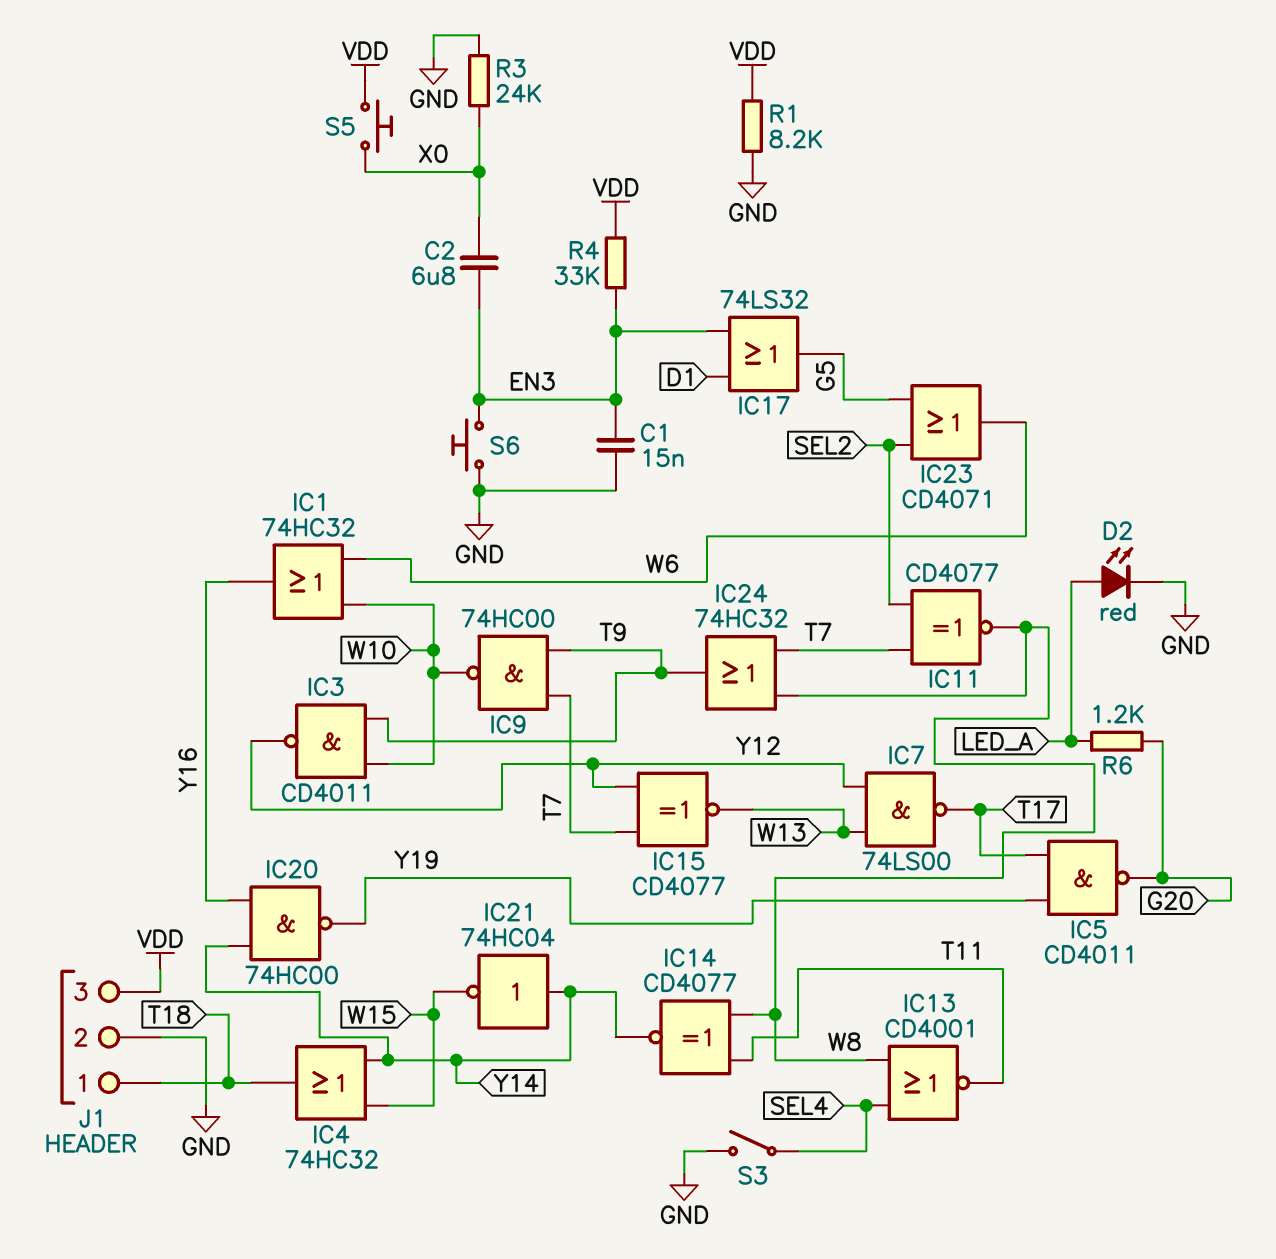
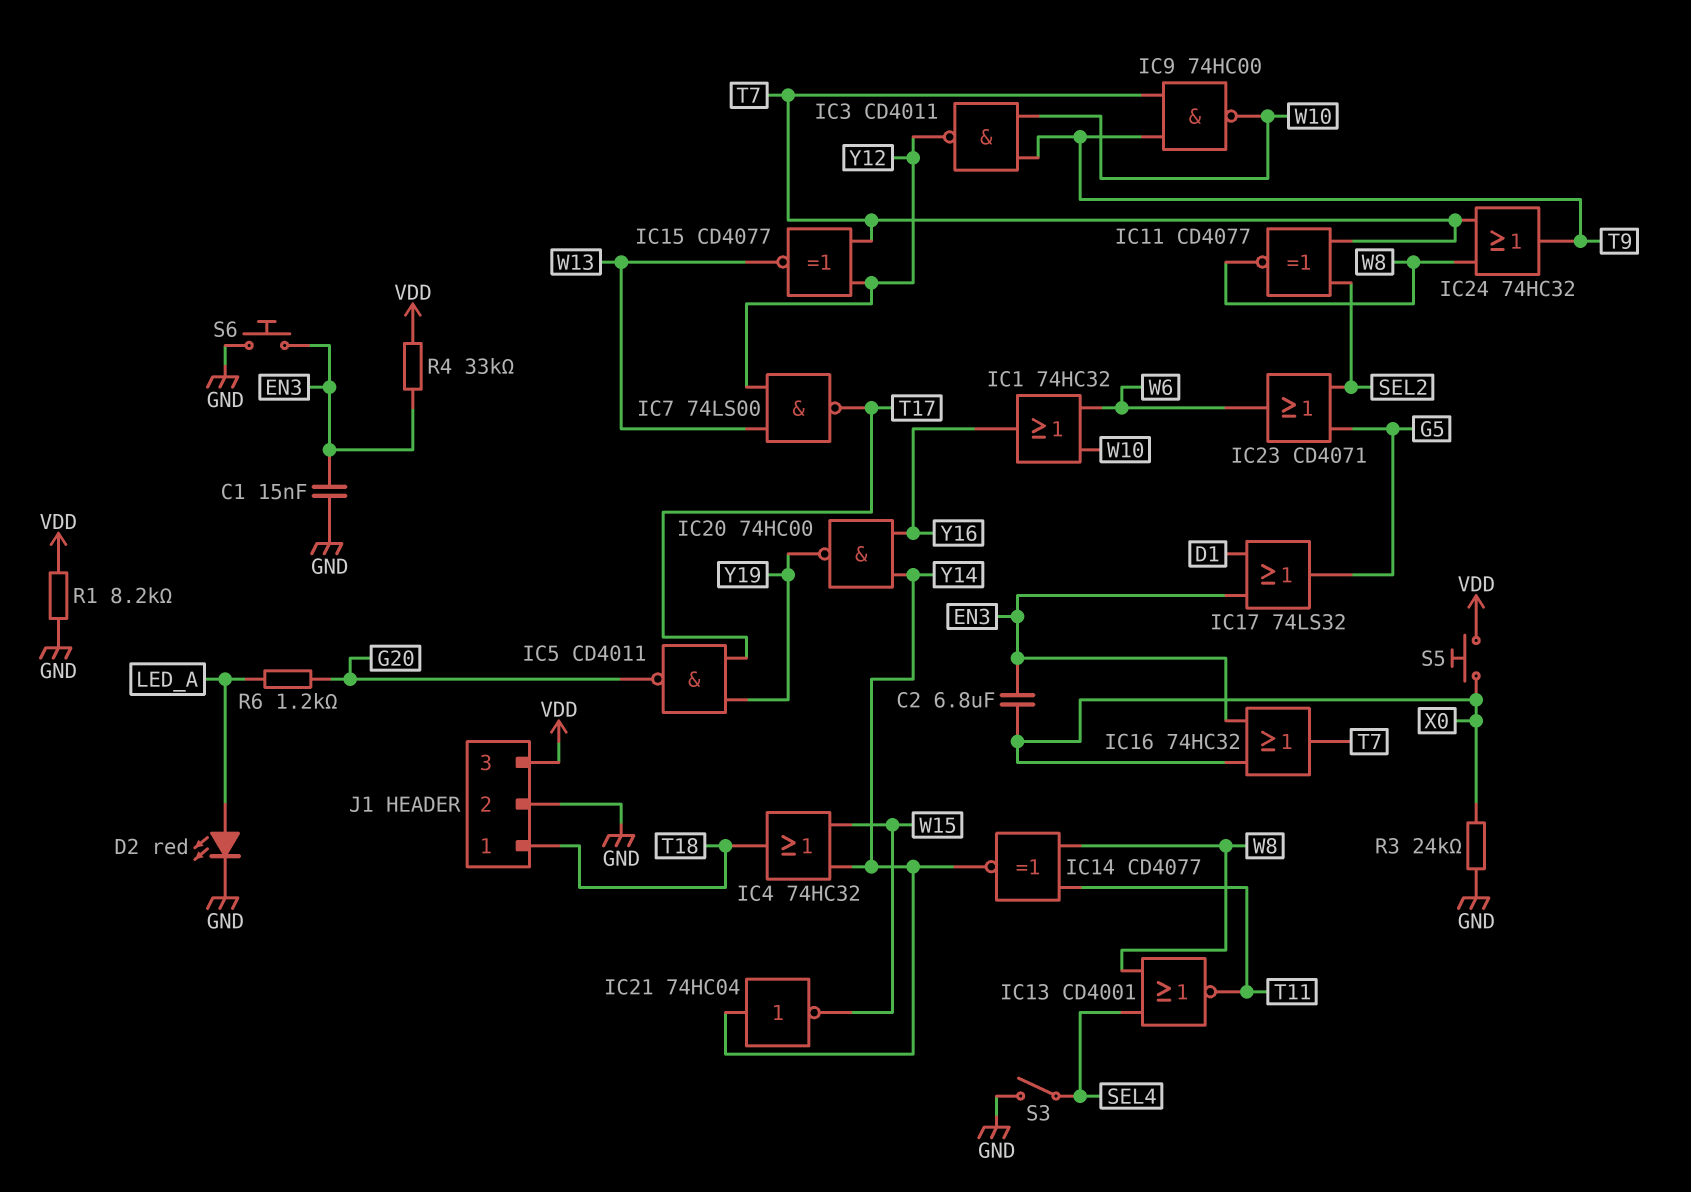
IC16: none -> OR 74HC32 (in EN3, in X0, out T7)

